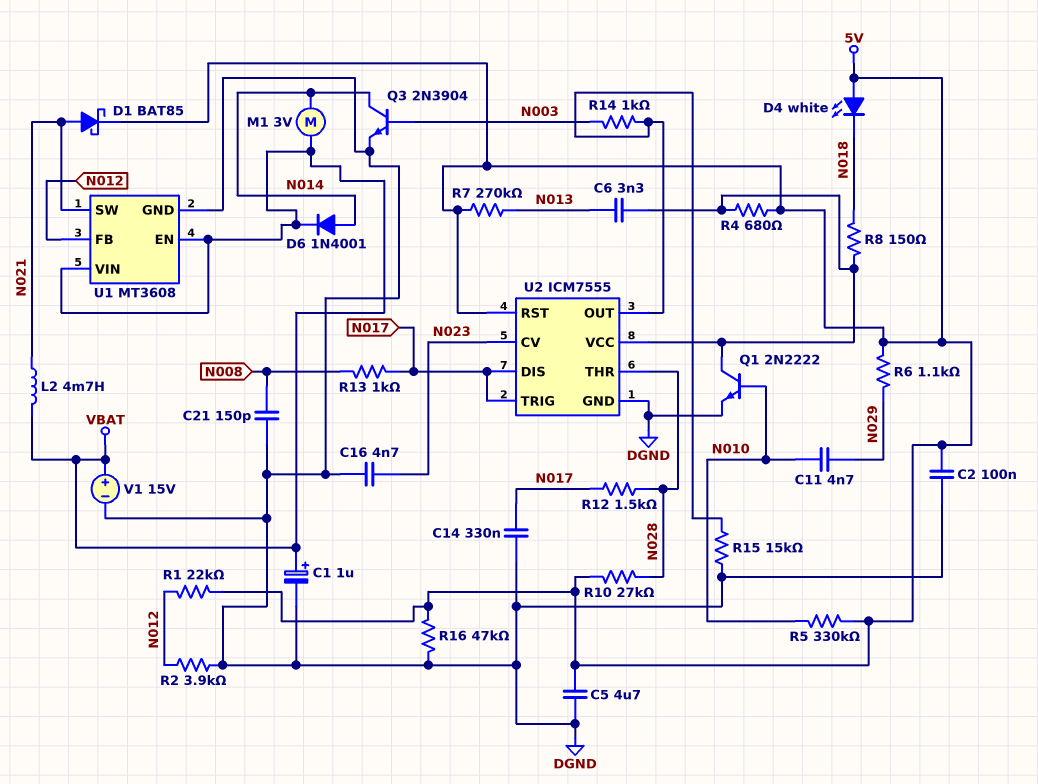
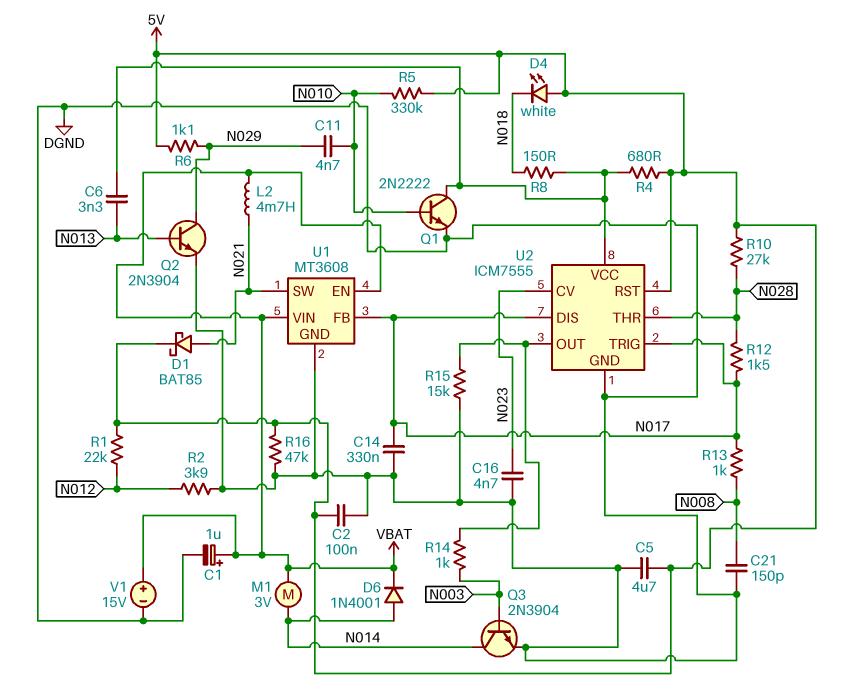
Q2: none -> NPN 2N3904 (B N013, C N029, E DGND)
R7: 270k (5V, N013) -> none
U1 pin FB: N012 -> N017

